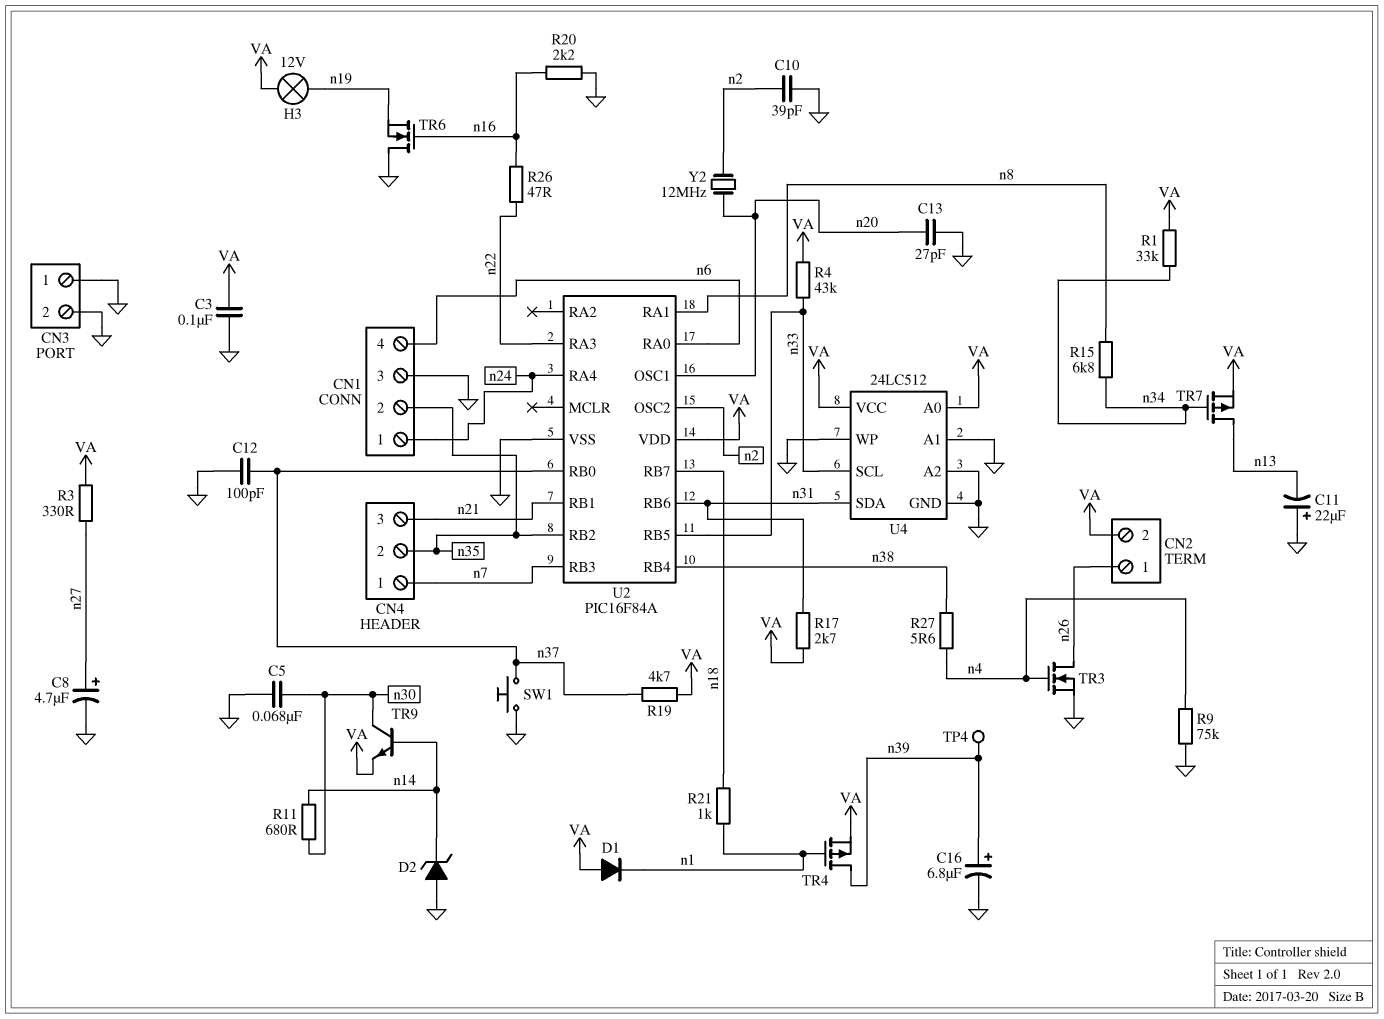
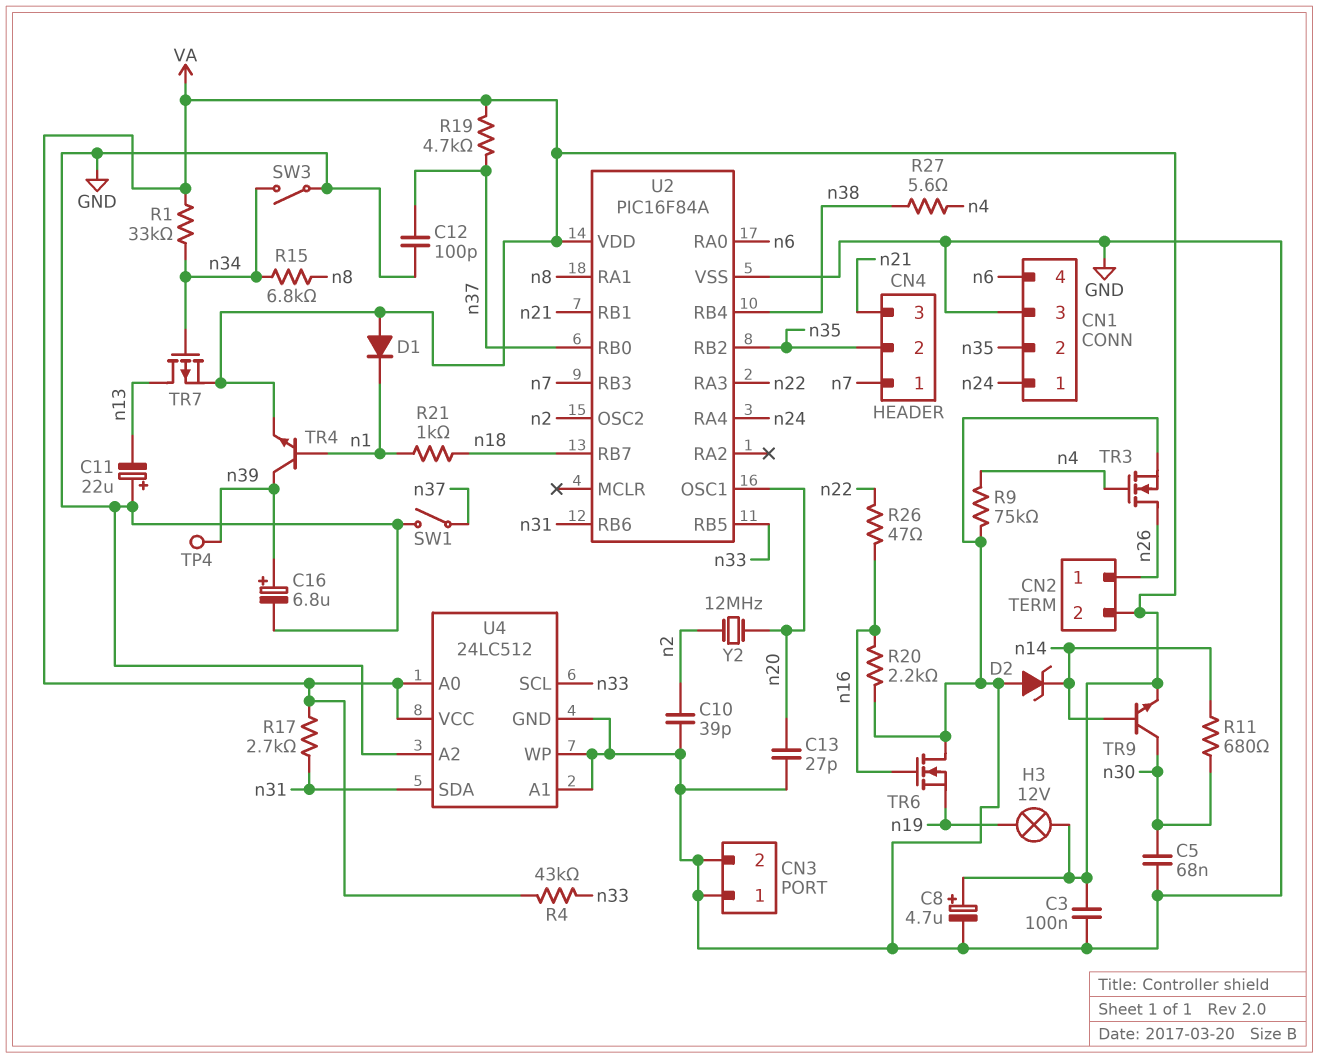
C8: 4.7uF (plus n27, minus GND) -> 4.7uF (plus VA, minus GND)
R3: 330 (VA, n27) -> none
SW1: button (GND, n37) -> switch (GND, n37)
SW3: none -> switch (GND, n34)
TR4: PMOS (G n1, D n39, S VA) -> NPN (B n1, C n39, E VA)

